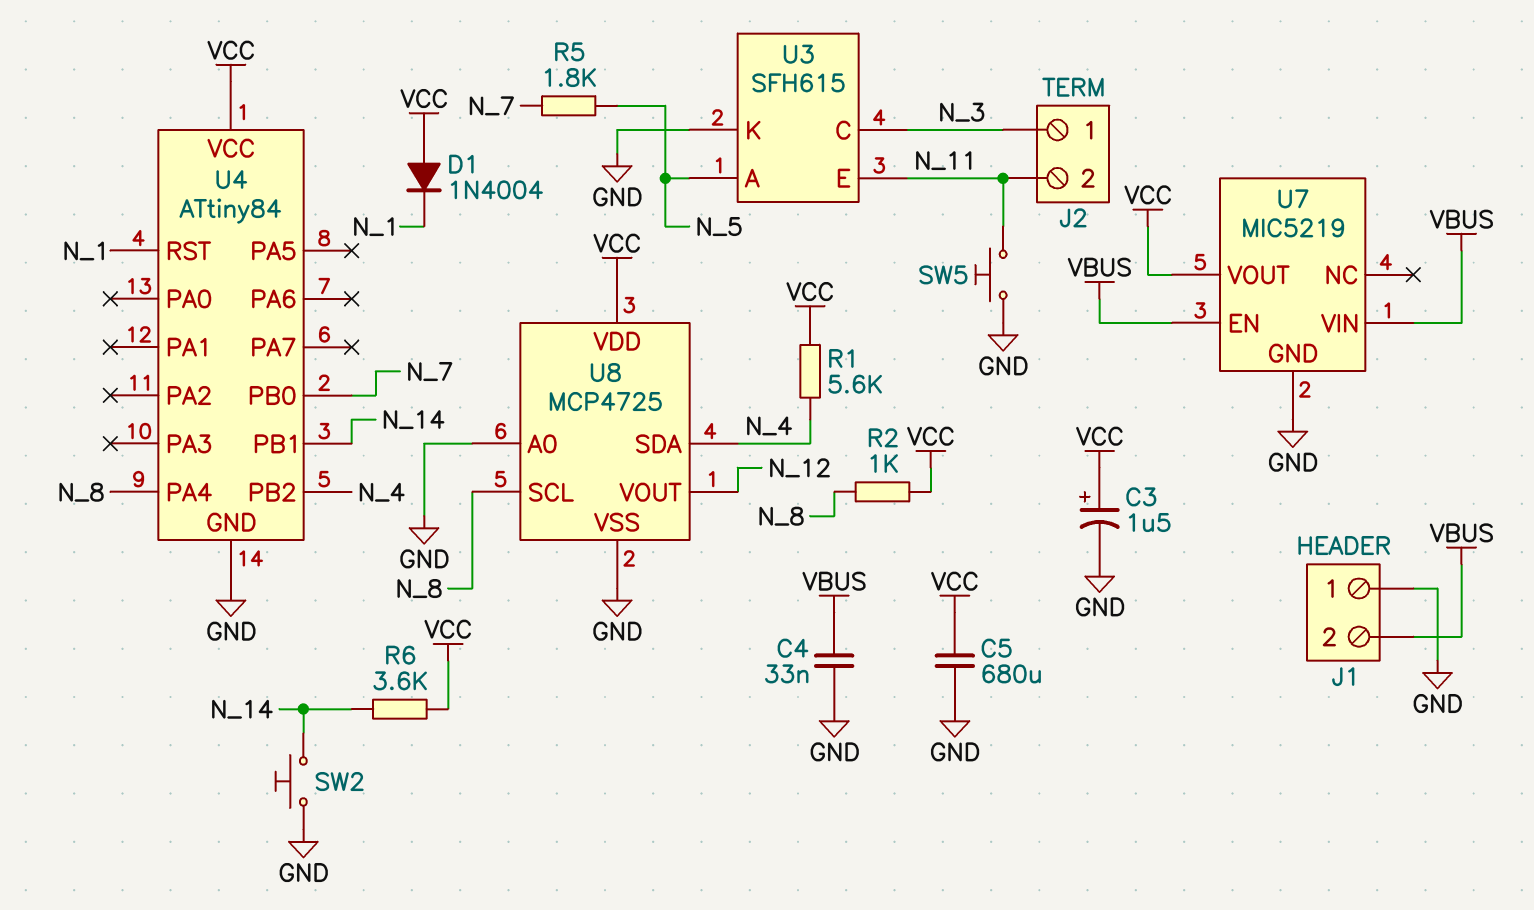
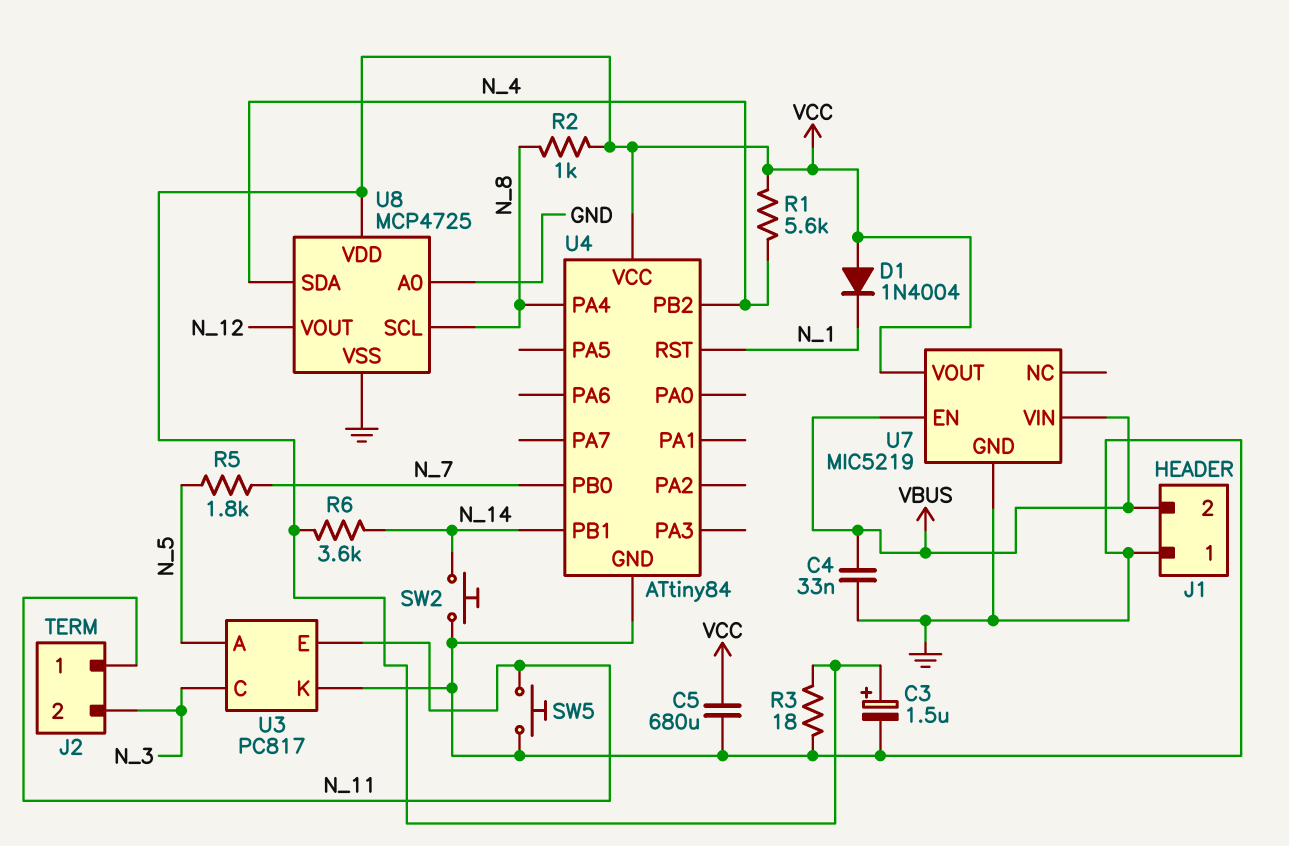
J2 pin 1: N_3 -> N_11
J2 pin 2: N_11 -> N_3
R3: none -> 18 (GND, VCC)
U3: SFH615 -> PC817

